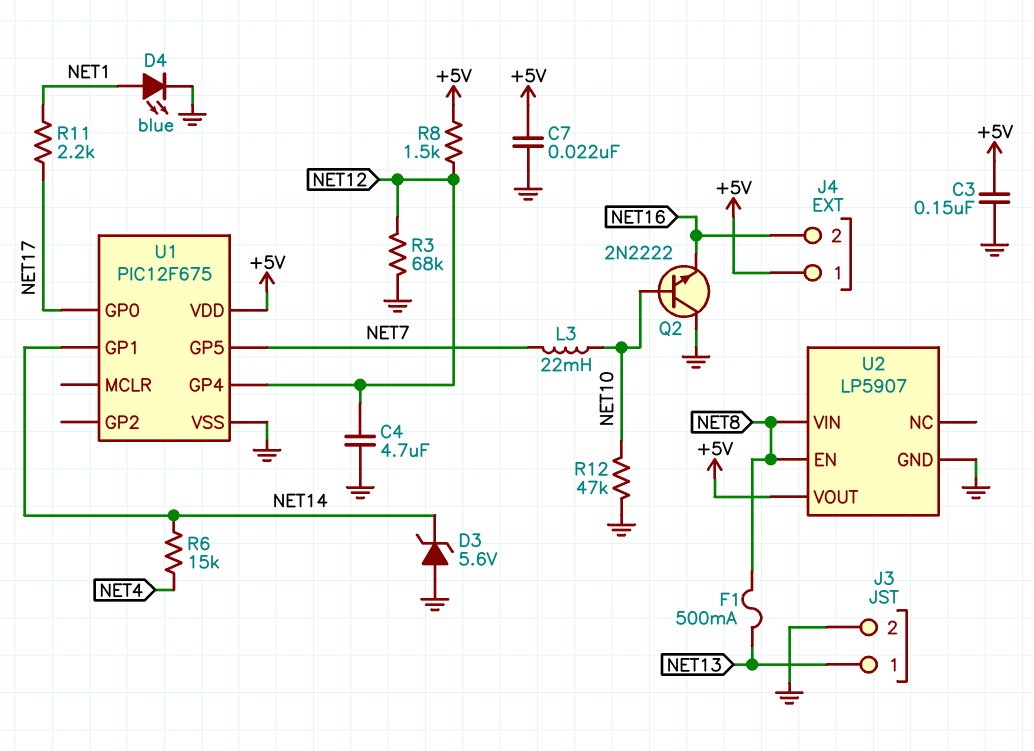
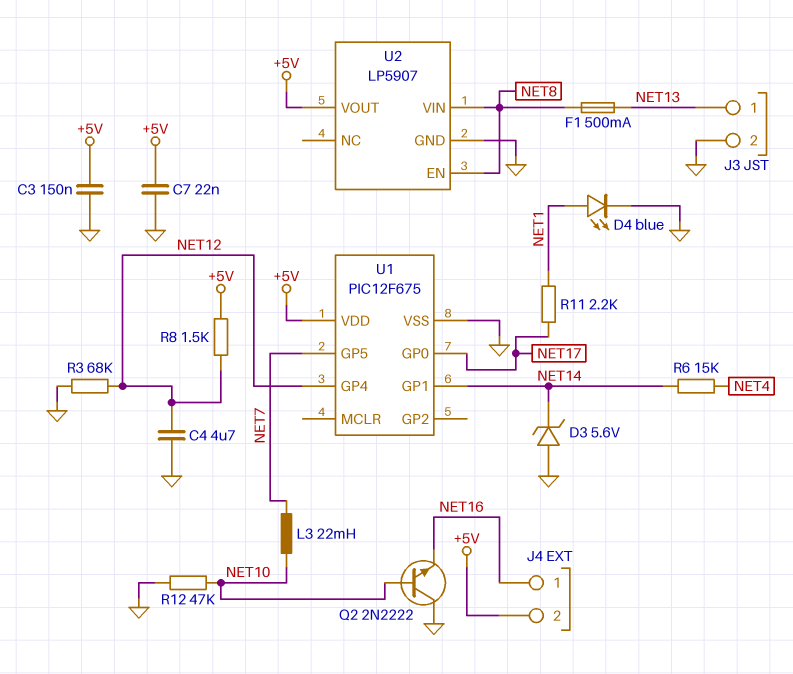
J4 pin 1: +5V -> NET16
J4 pin 2: NET16 -> +5V

